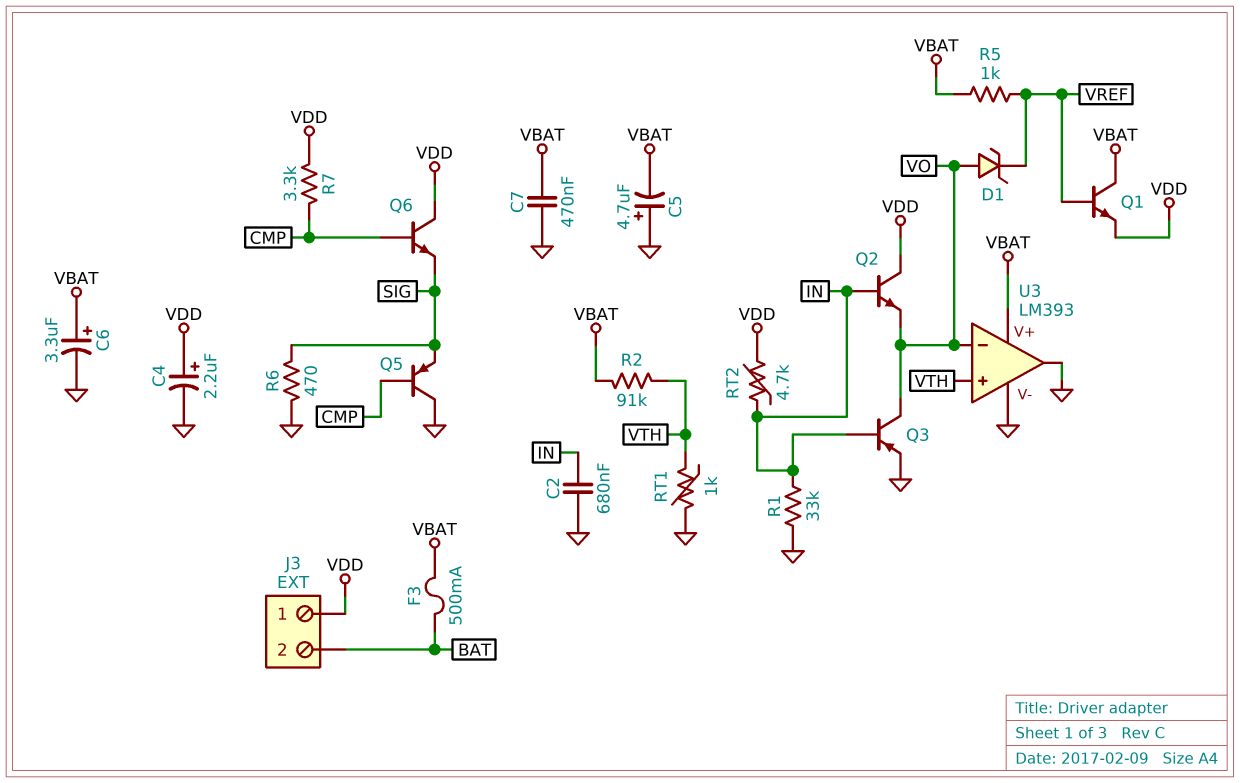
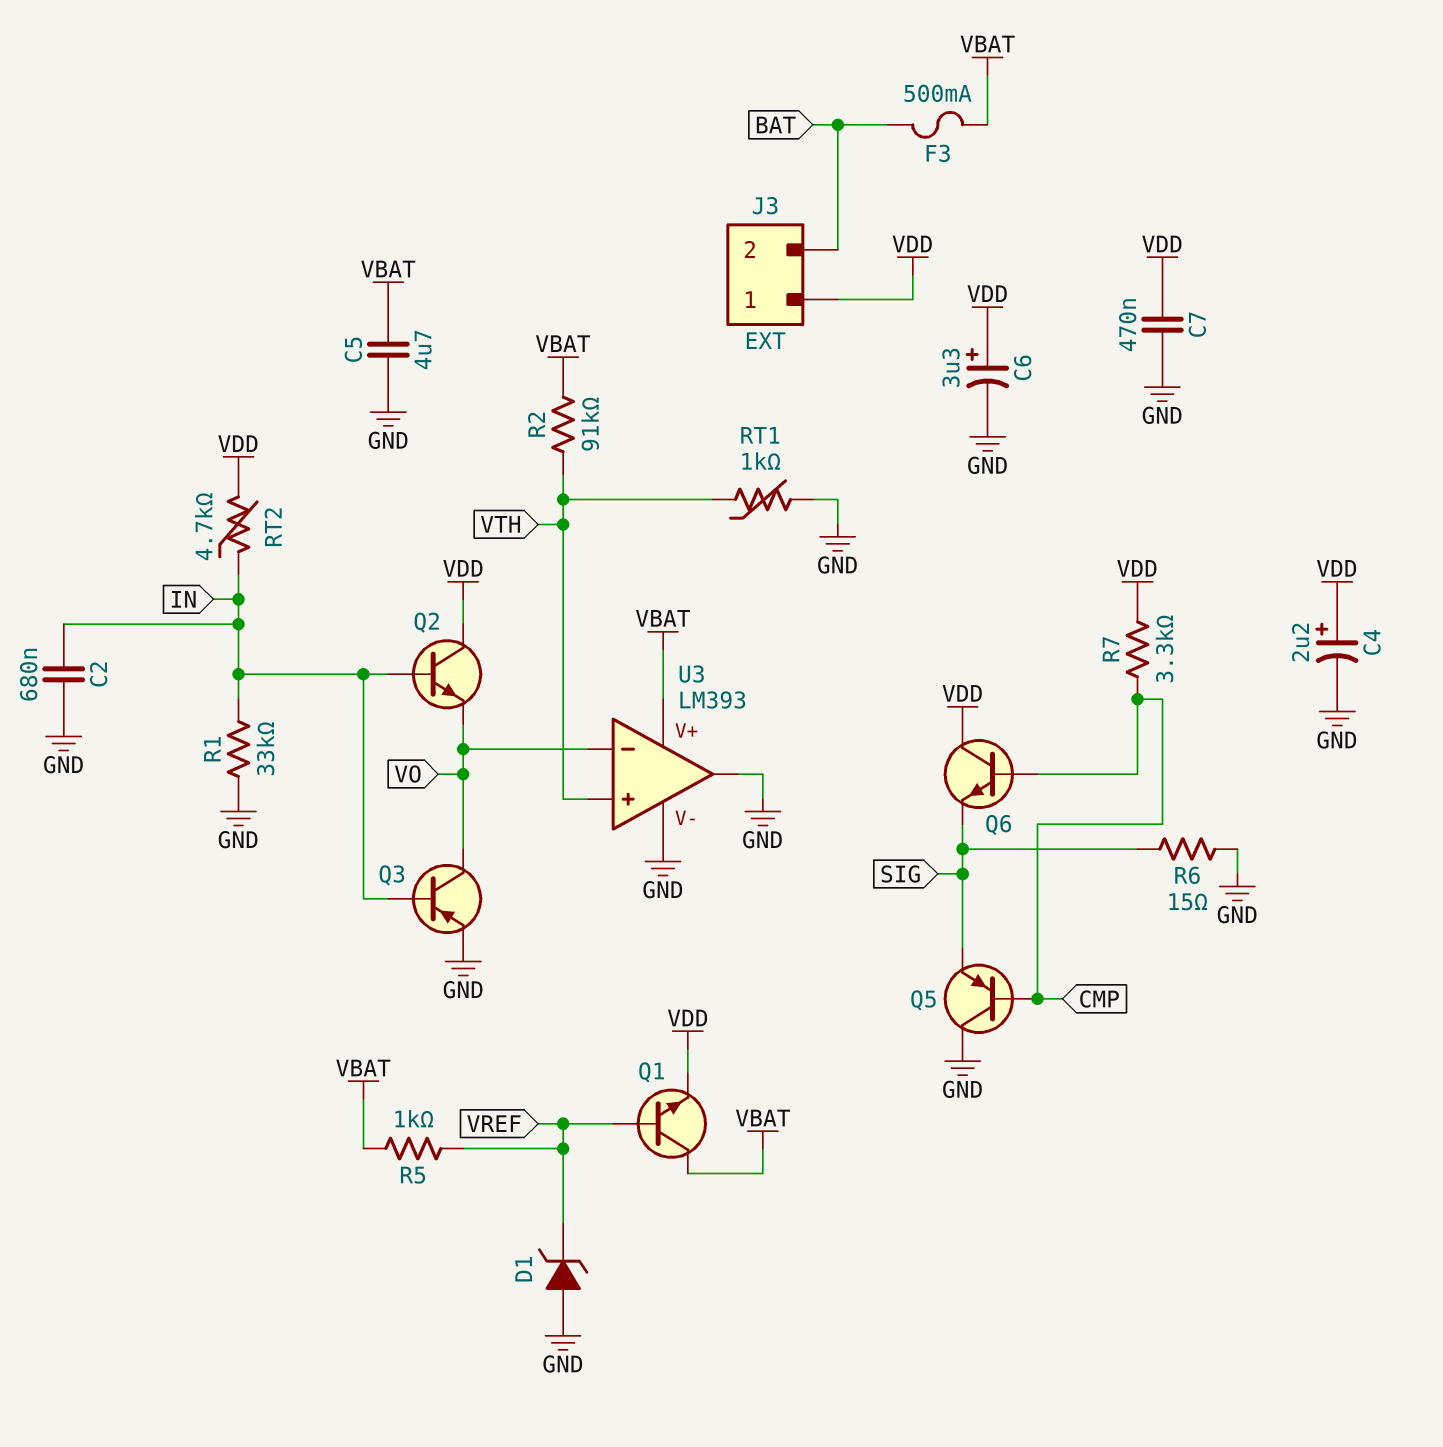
C5: 4.7uF (plus GND, minus VBAT) -> 4.7uF (GND, VBAT)
C6: 3.3uF (plus VBAT, minus GND) -> 3.3uF (plus VDD, minus GND)
C7: 470nF (GND, VBAT) -> 470nF (GND, VDD)
D1: zener (A VO, K VREF) -> zener (A GND, K VREF)
R6: 470 (GND, SIG) -> 15 (GND, SIG)

